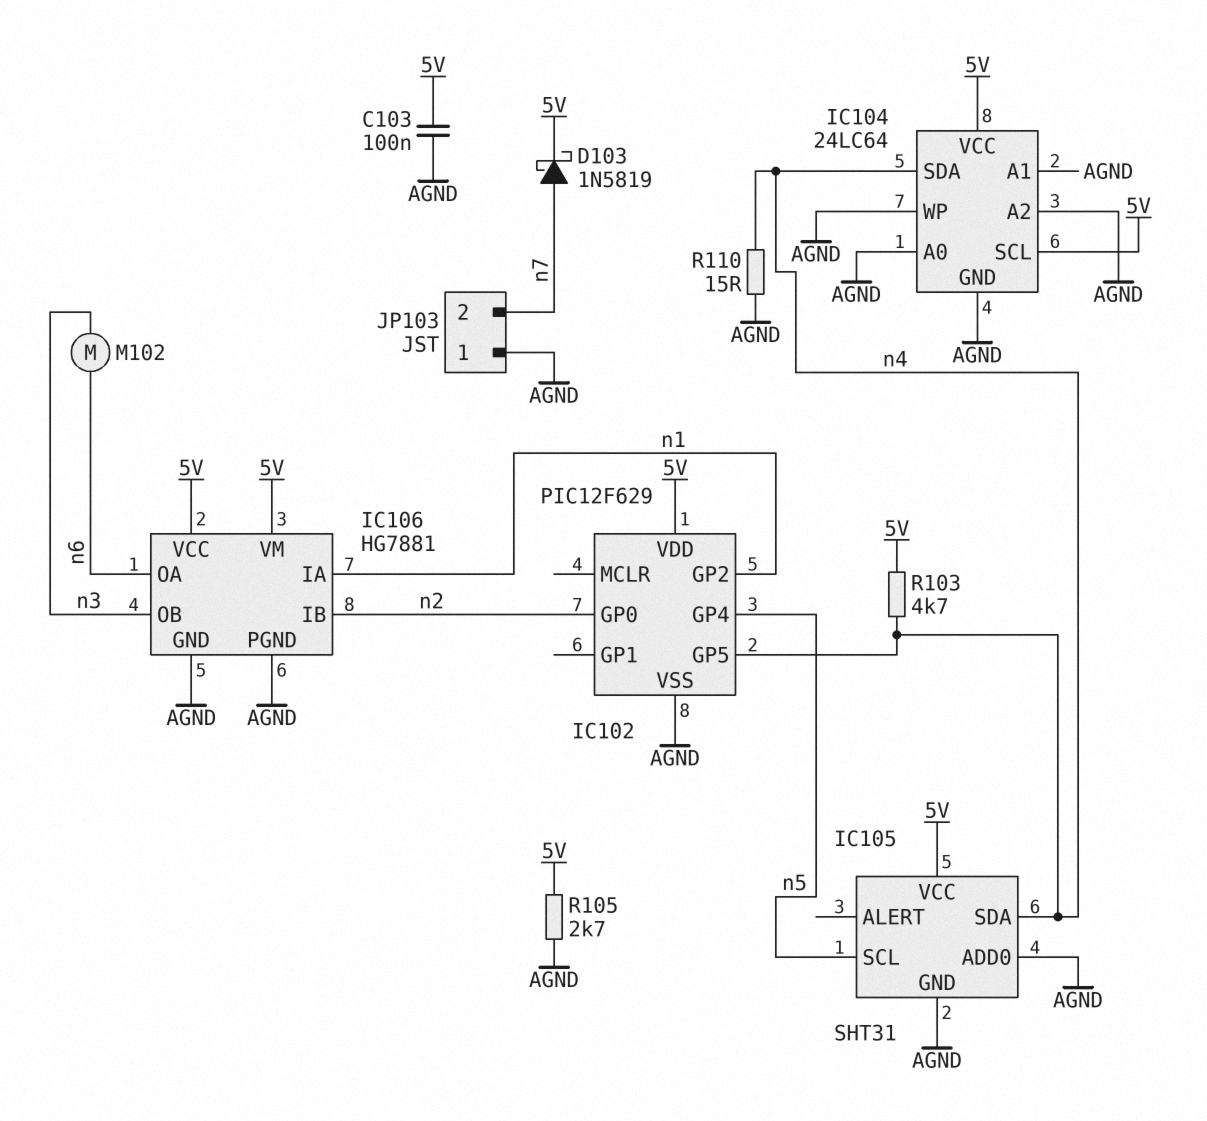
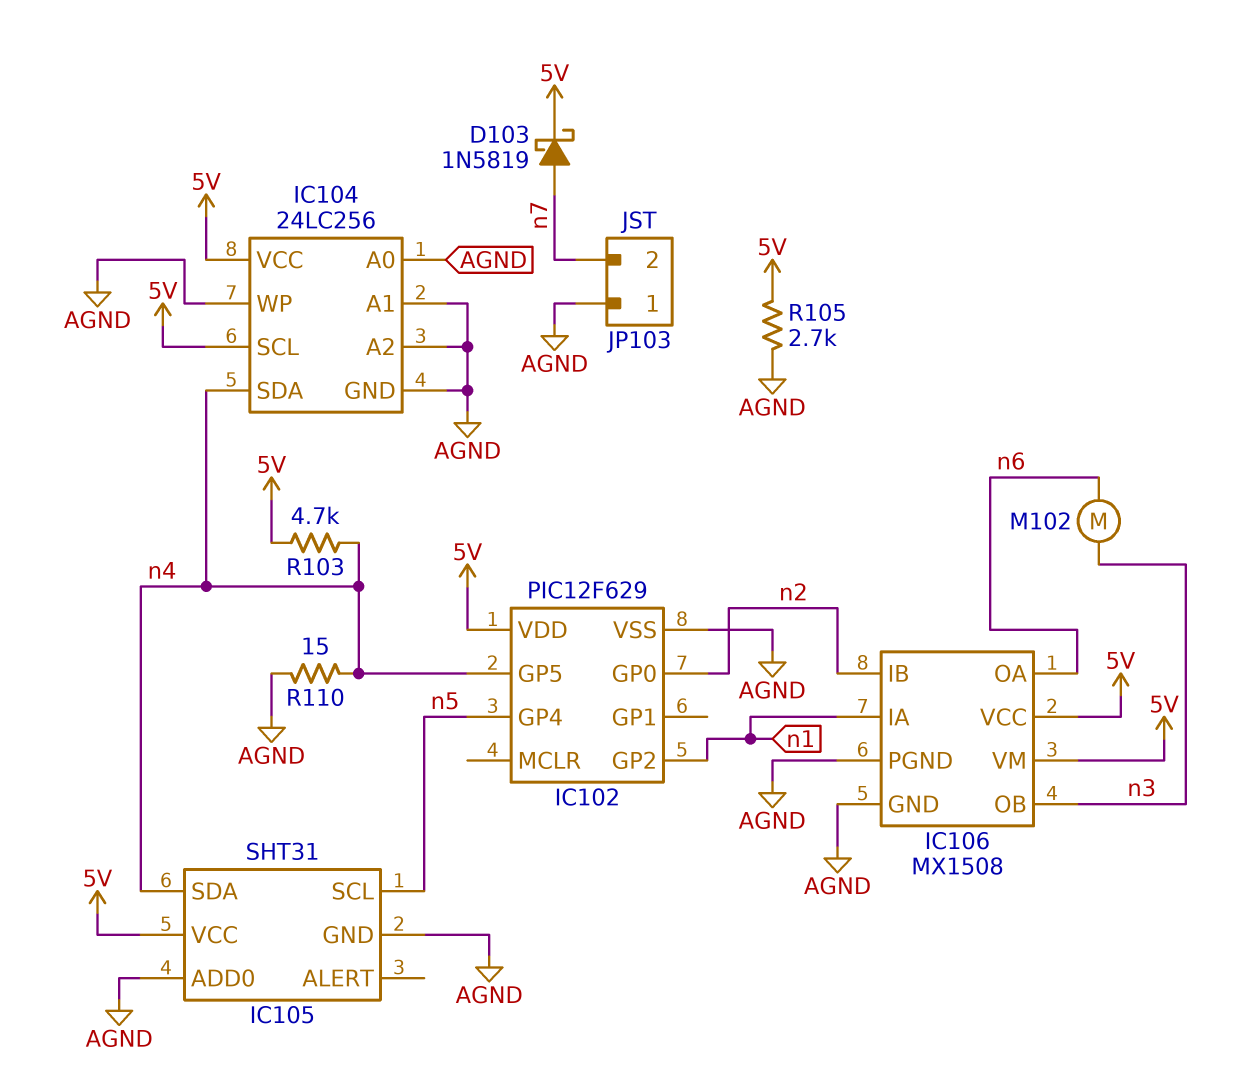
C103: 100nF (5V, AGND) -> none
IC104: 24LC64 -> 24LC256
IC106: HG7881 -> MX1508

